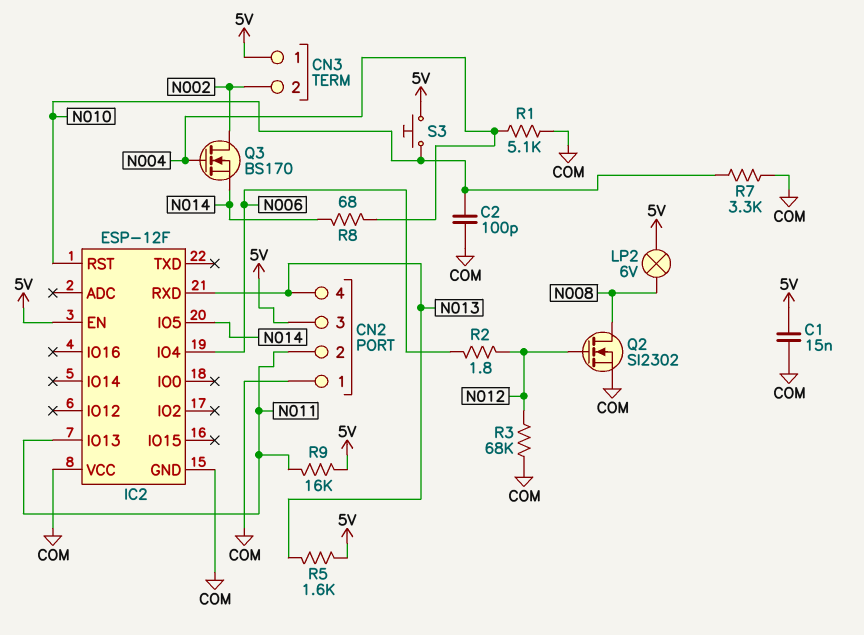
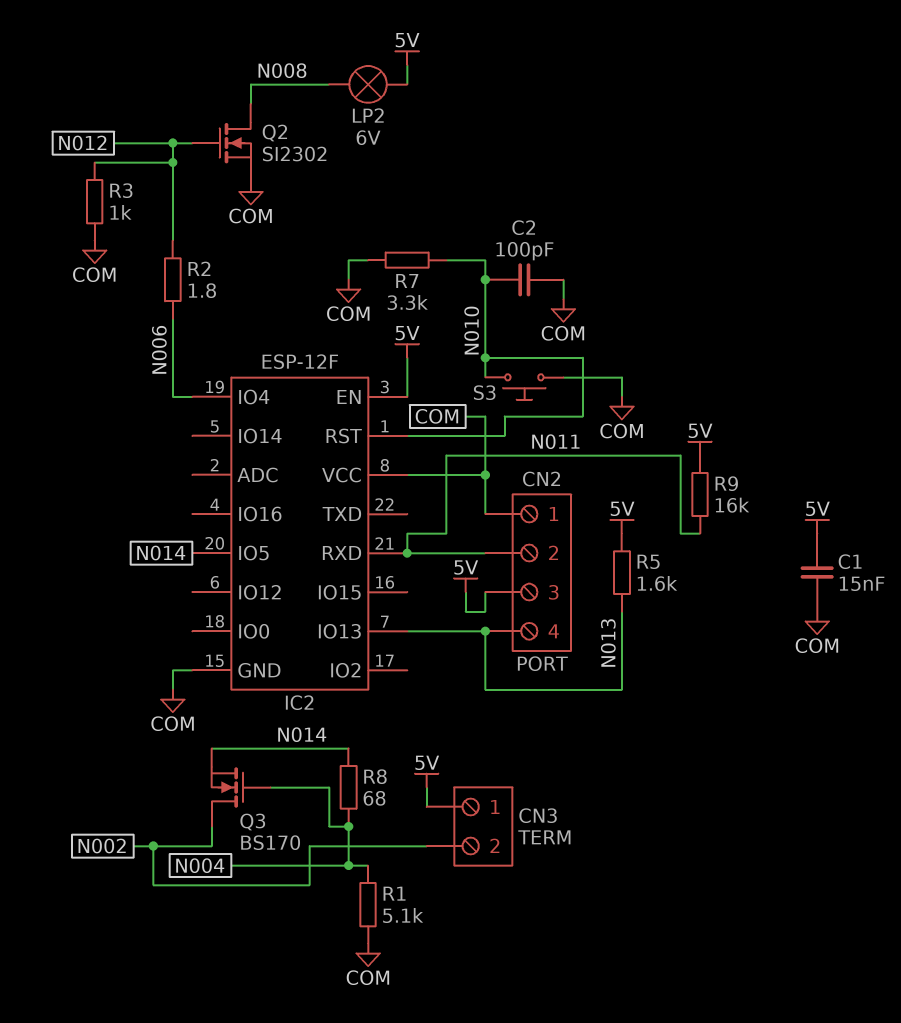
IC2 pin IO13: N011 -> N013
IC2 pin RXD: N013 -> N011
R3: 68k (COM, N012) -> 1k (COM, N012)
S3: button (5V, N010) -> button (COM, N010)

